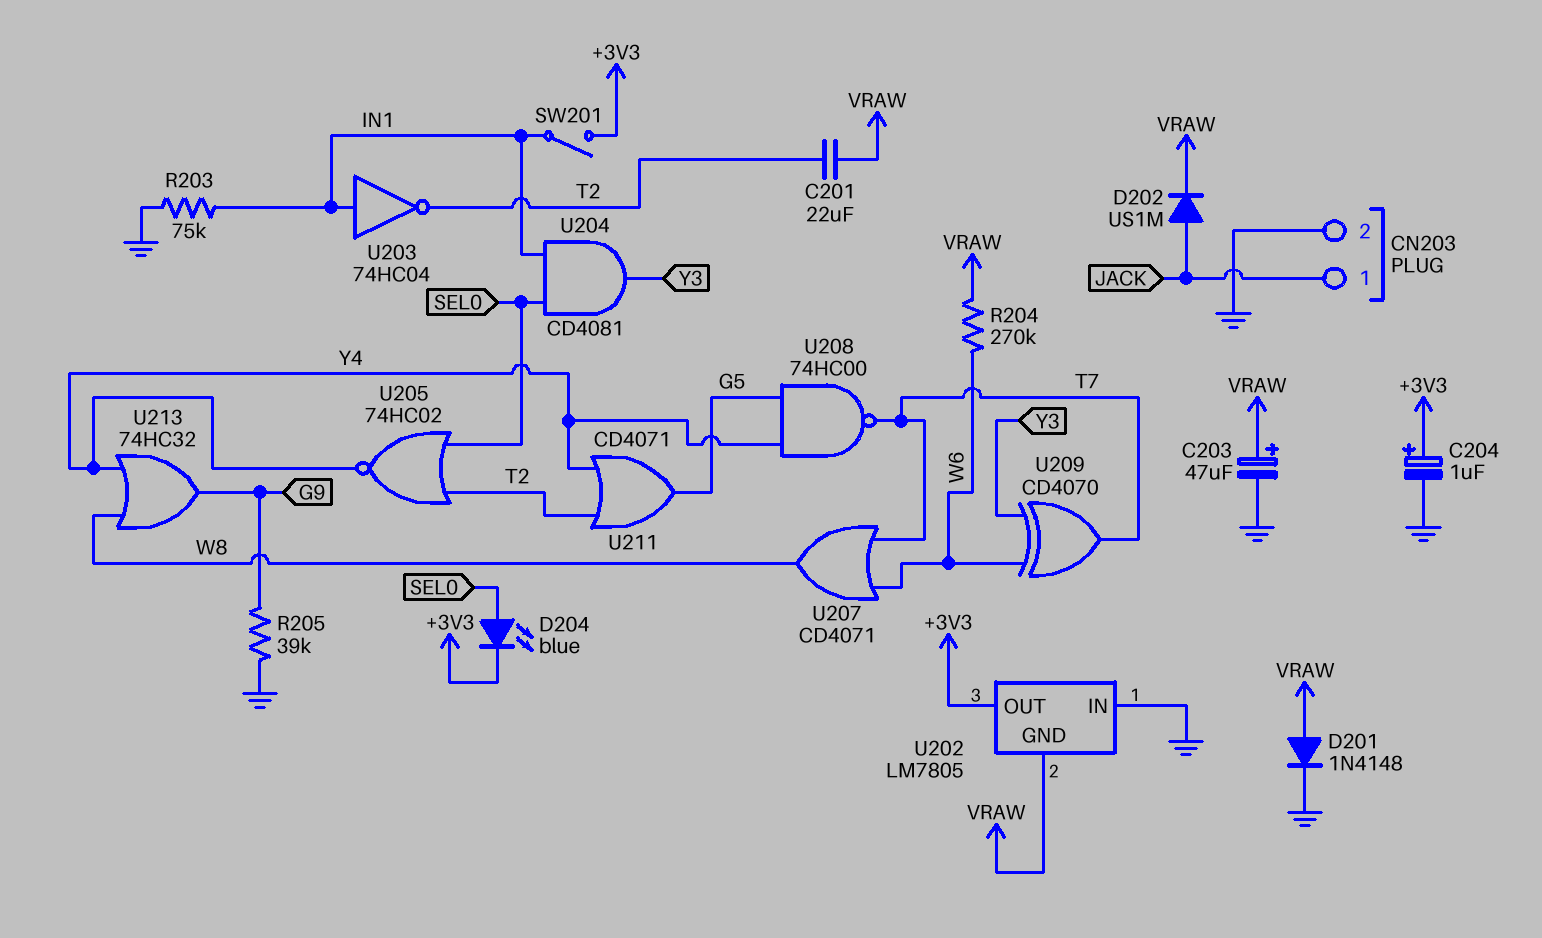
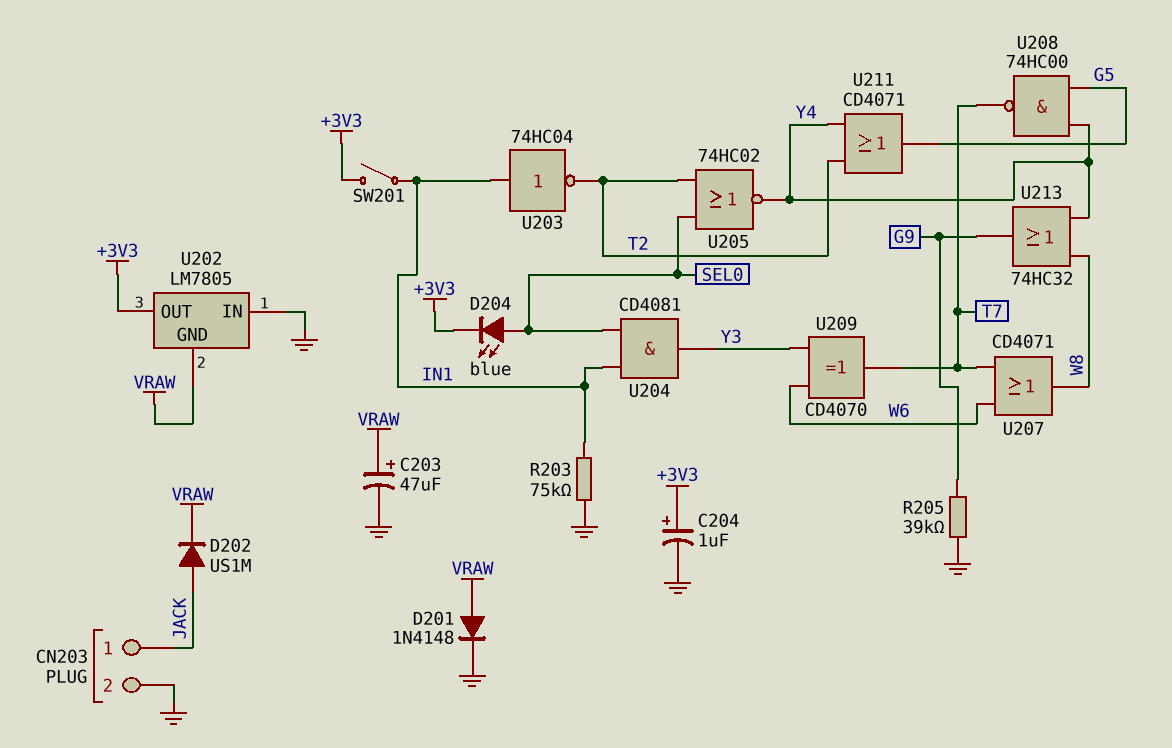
C201: 22uF (T2, VRAW) -> none
R204: 270k (VRAW, W6) -> none

